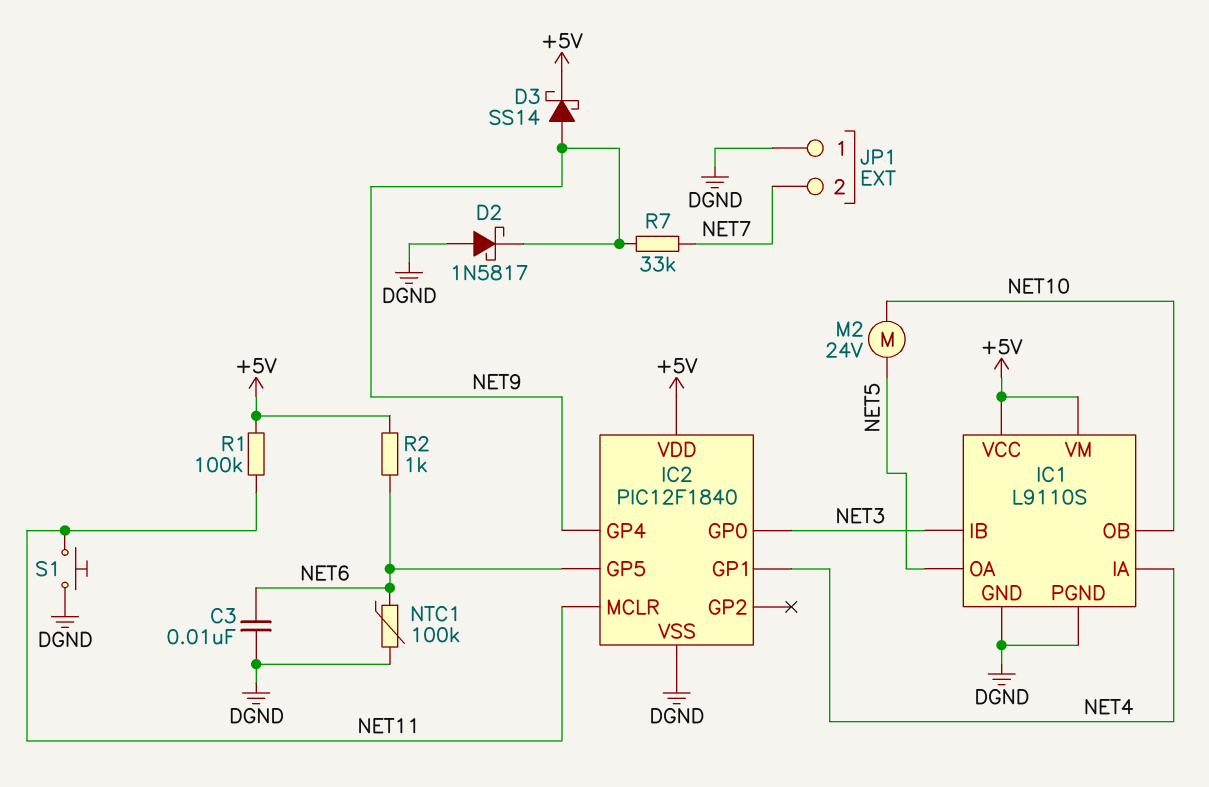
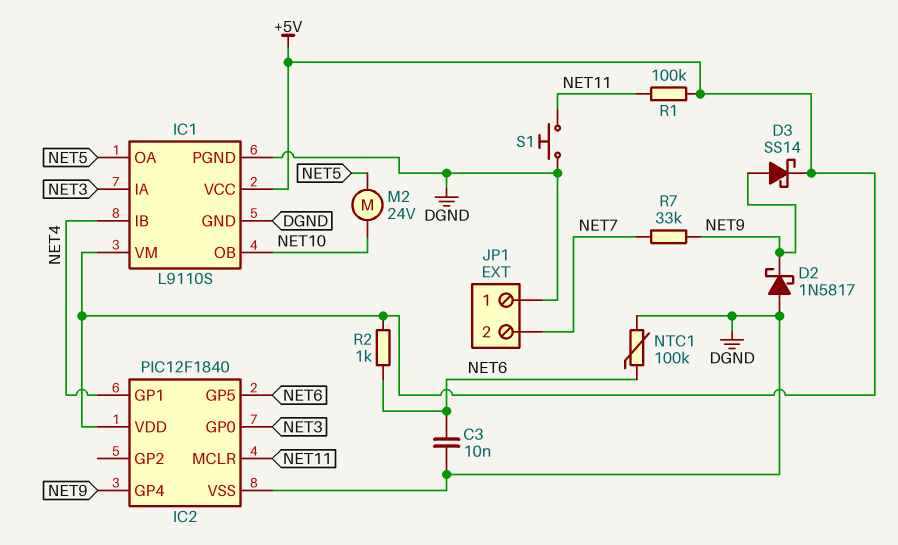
IC1 pin IA: NET4 -> NET3
IC1 pin IB: NET3 -> NET4

